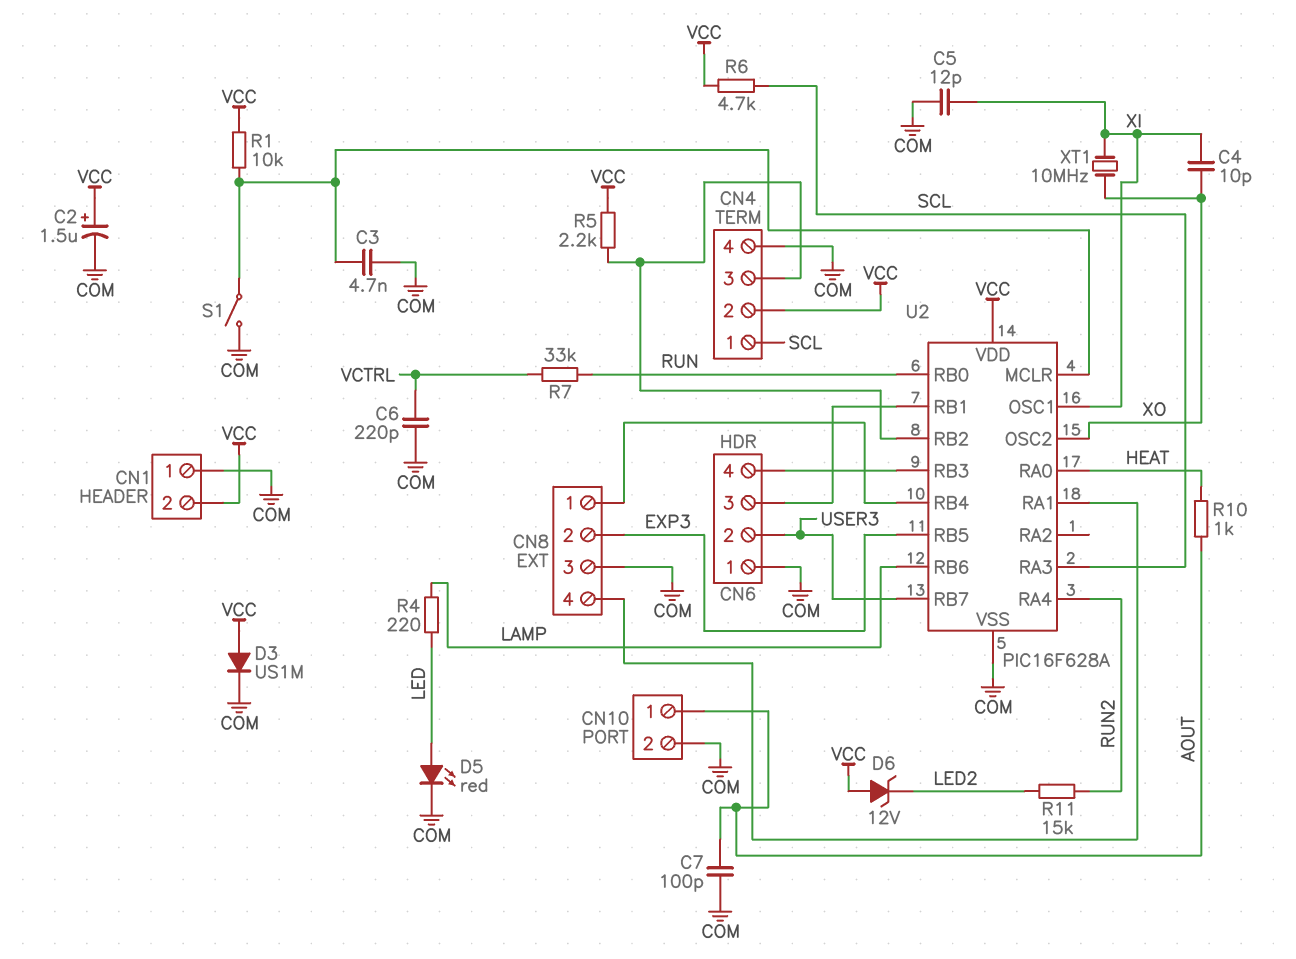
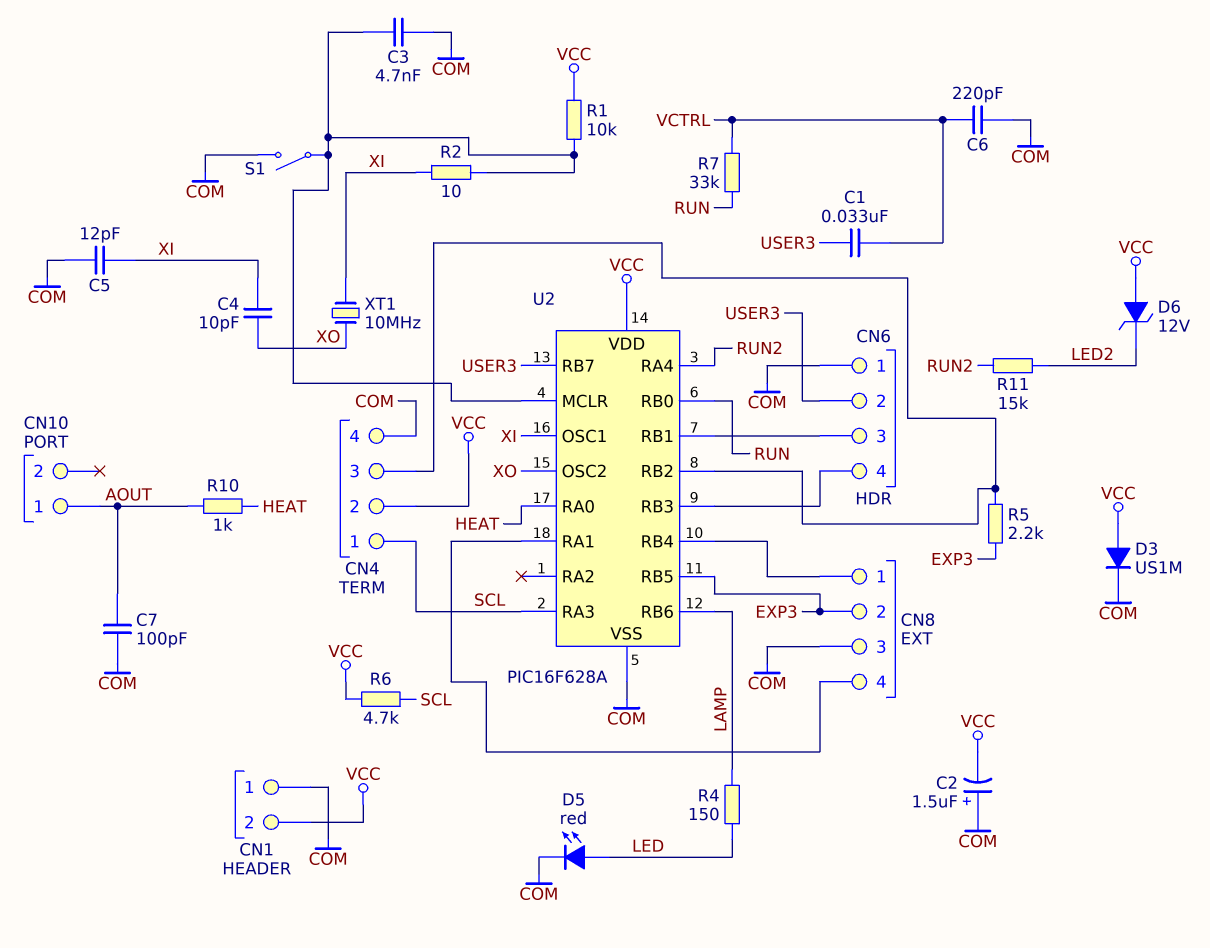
C1: none -> 33nF (USER3, VCTRL)
C2: 1.5uF (plus VCC, minus COM) -> 1.5uF (plus COM, minus VCC)
CN10 pin 2: COM -> none
R2: none -> 10 (U2/MCLR, XI)
R4: 220 (LAMP, LED) -> 150 (LAMP, LED)
R5: 2.2k (CN4/3, VCC) -> 2.2k (CN4/3, EXP3)

